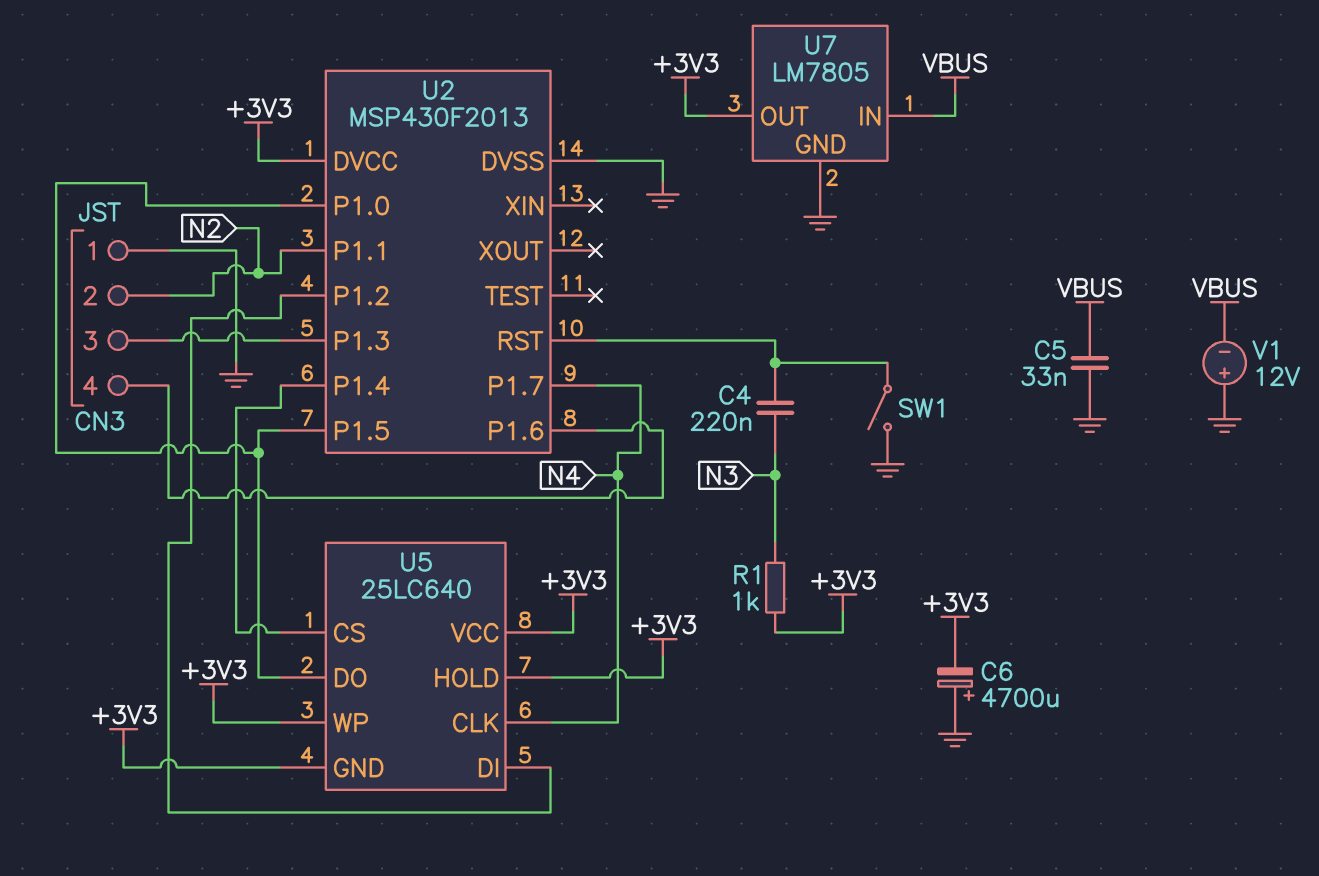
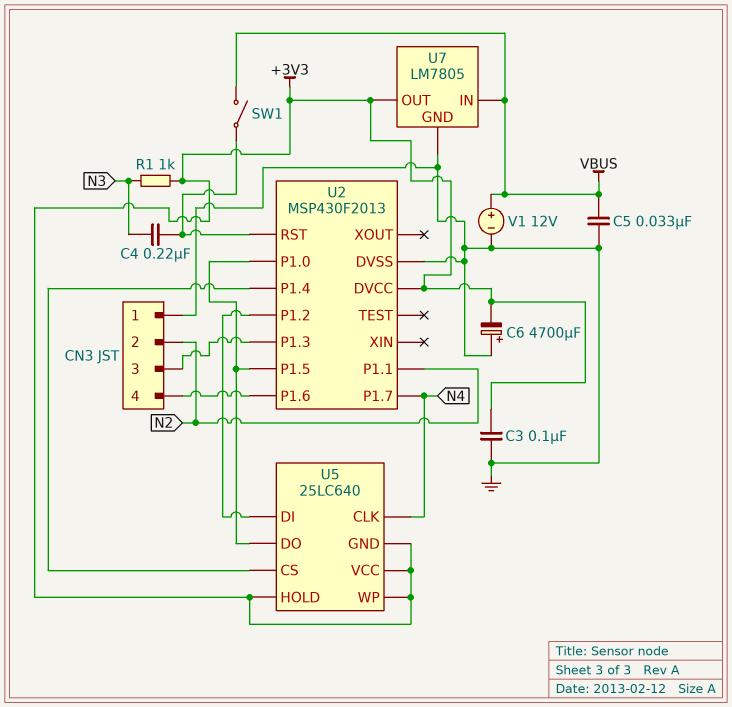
C3: none -> 100nF (+3V3, GND)
SW1: switch (GND, U2/RST) -> switch (U2/RST, VBUS)
V1: 12V (plus GND, minus VBUS) -> 12V (plus VBUS, minus GND)

